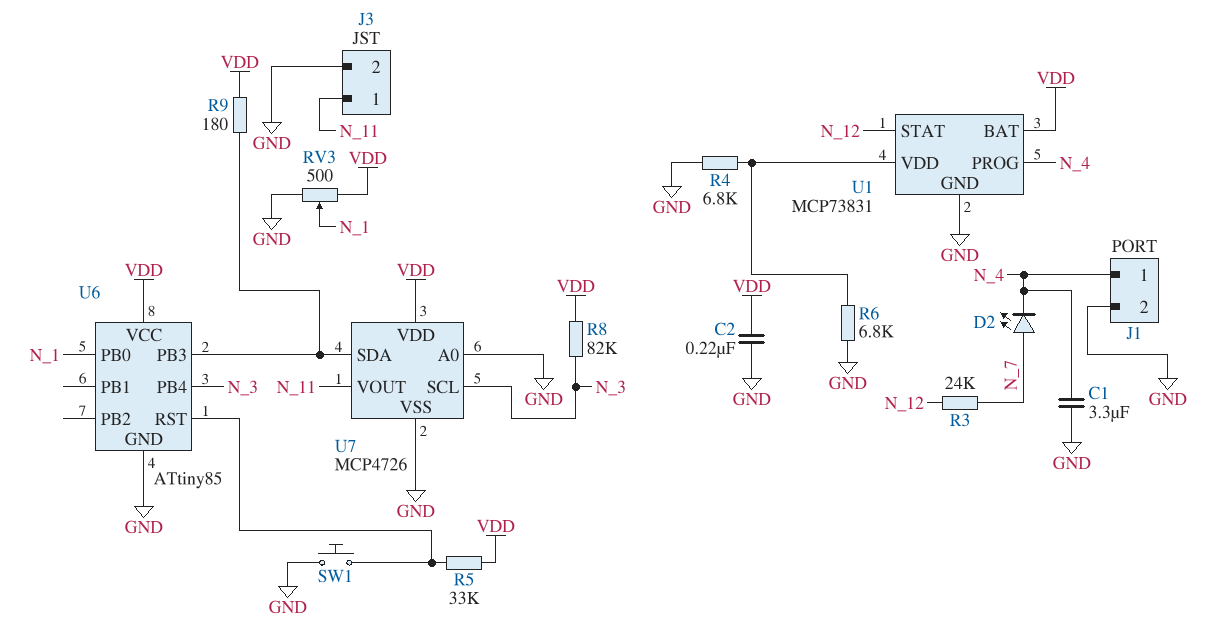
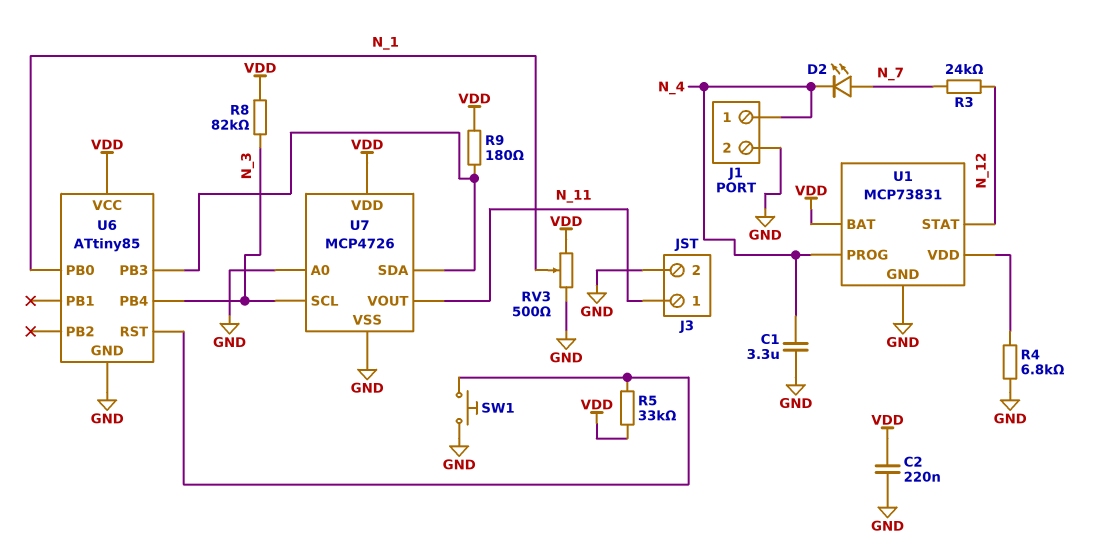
R6: 6.8k (GND, U1/VDD) -> none

